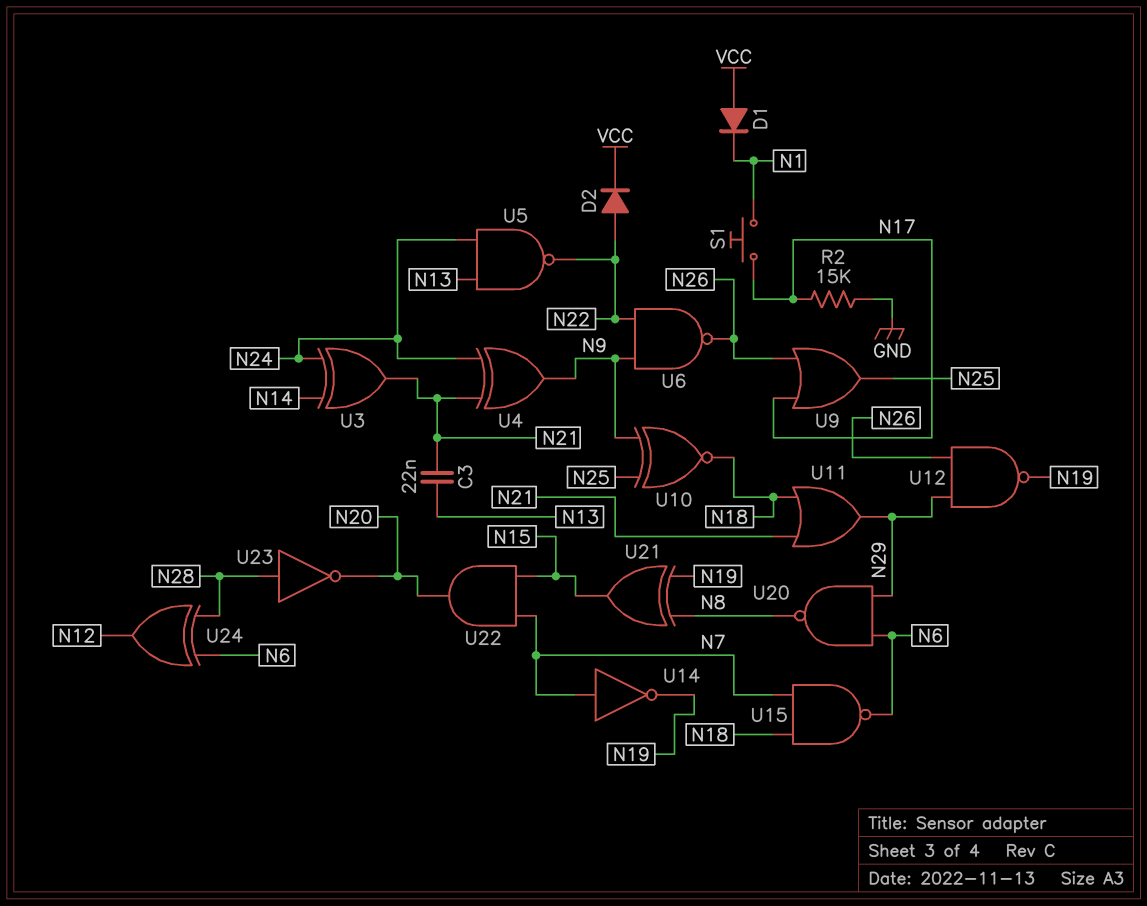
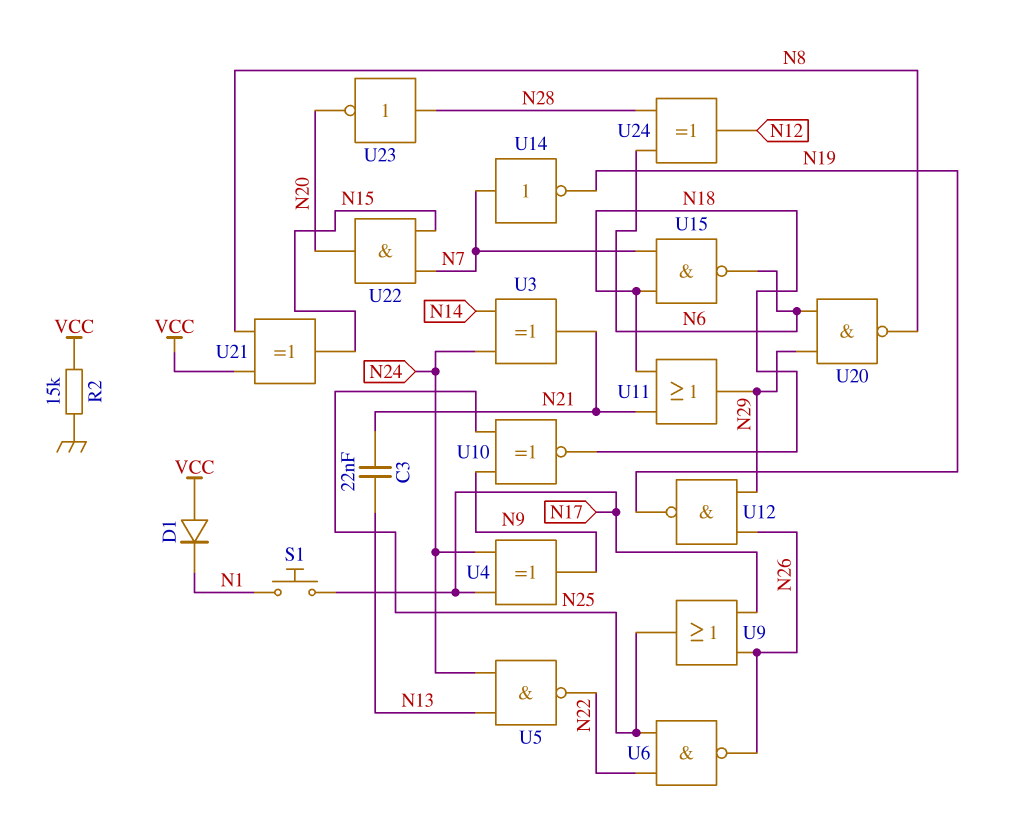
D2: diode (A N22, K VCC) -> none
R2: 15k (GND, N17) -> 15k (GND, VCC)
U4: XOR (in N21, in N24, out N9) -> XOR (in N17, in N24, out N9)
U6: NAND (in N9, in N22, out N26) -> NAND (in N22, in N25, out N26)
U21: XOR (in N8, in N19, out N15) -> XOR (in N8, in VCC, out N15)

